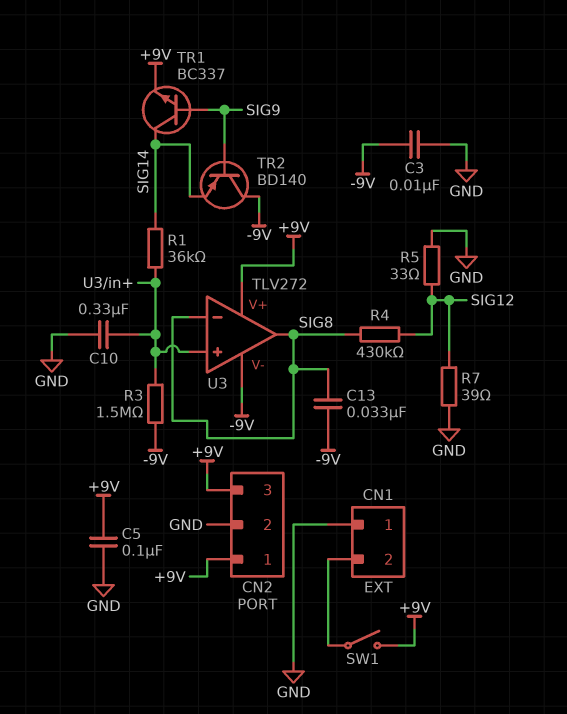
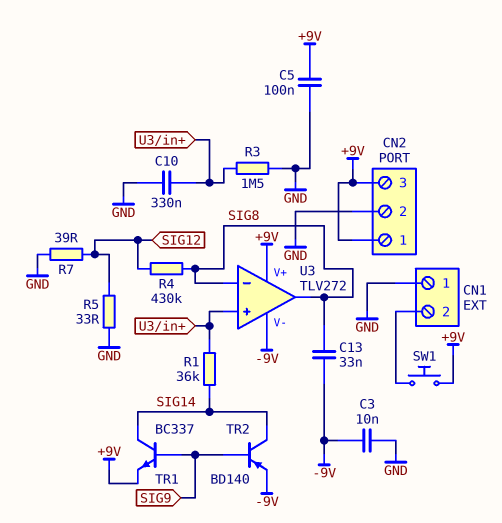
R3: 1.5M (-9V, U3/in+) -> 1.5M (GND, U3/in+)
SW1: switch (+9V, CN1/2) -> button (+9V, CN1/2)
TR2: PNP BD140 (B SIG9, C -9V, E SIG14) -> PNP BD140 (B SIG9, C SIG14, E -9V)

